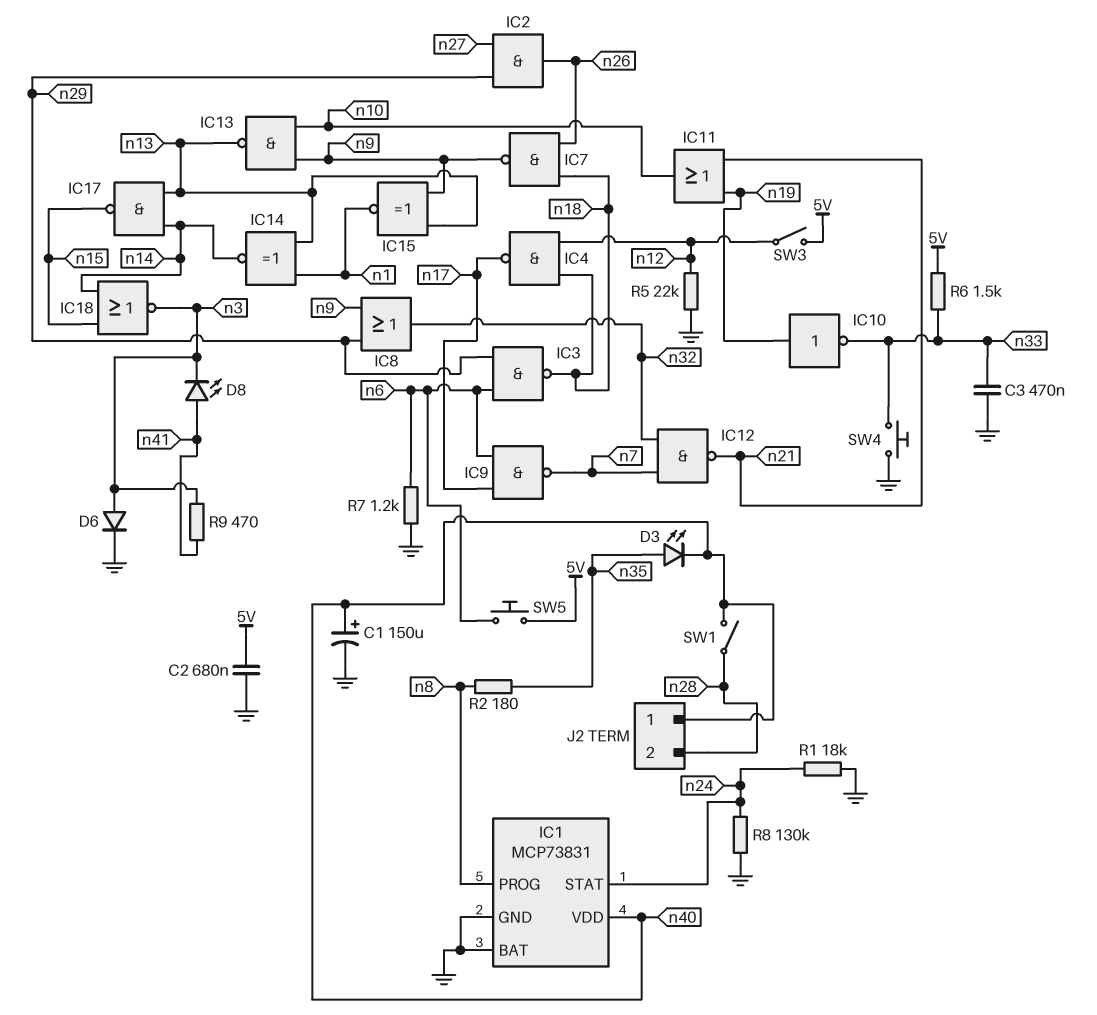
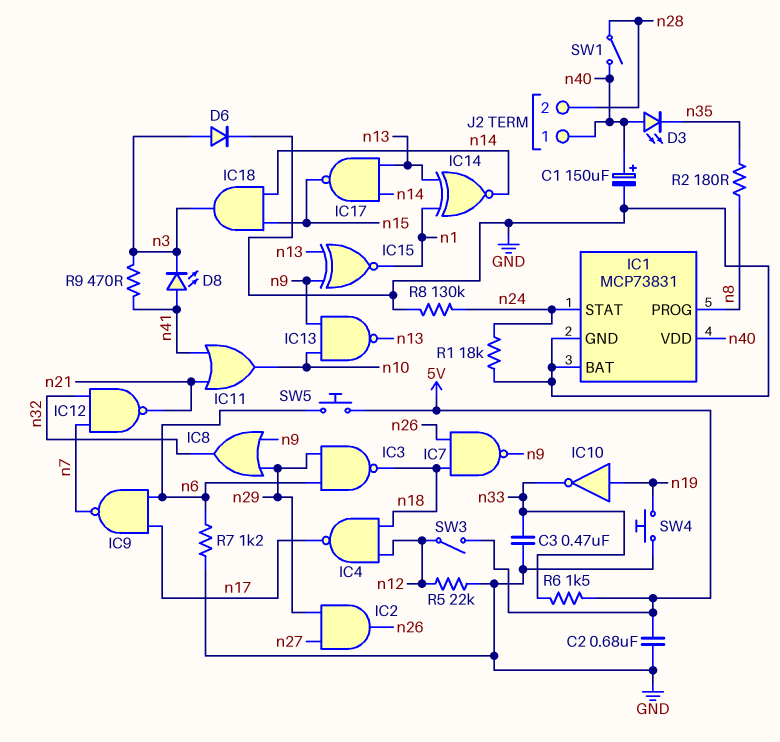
D3: LED (A n35, K n40) -> LED (A n40, K n35)
IC11: OR (in n19, in n21, out n10) -> OR (in n21, in n41, out n10)
IC18: NOR (in n14, in n15, out n3) -> AND (in n14, in n15, out n3)
SW4: button (GND, n33) -> button (GND, n19)

